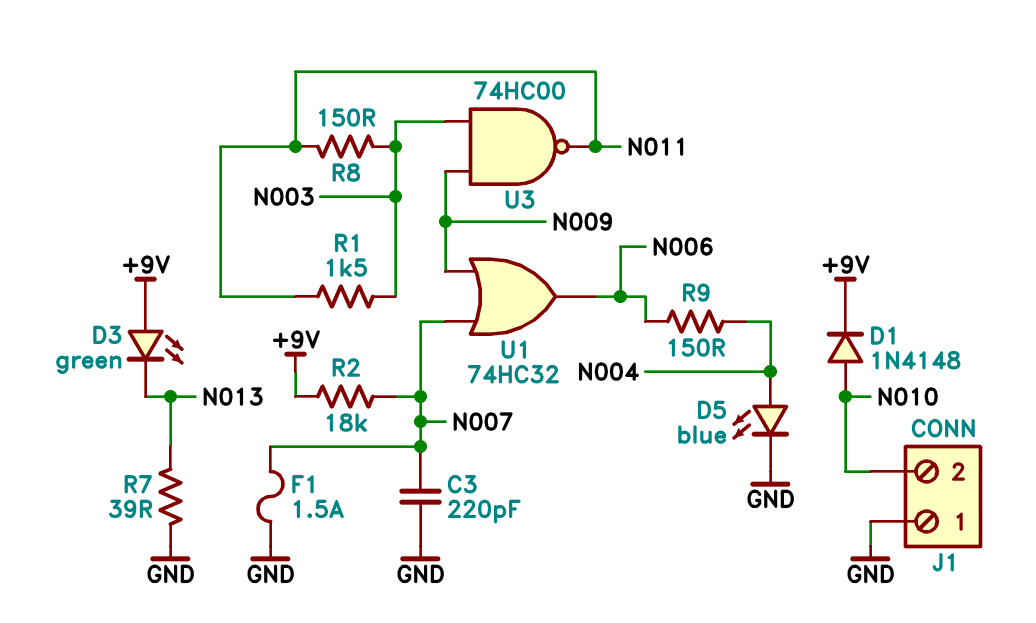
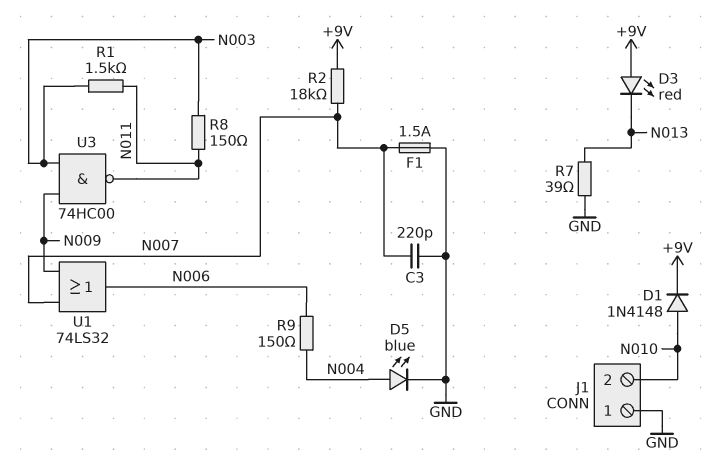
D3: LED green (A +9V, K N013) -> LED red (A +9V, K N013)
U1: OR 74HC32 (in N007, in N009, out N006) -> OR 74LS32 (in N007, in N009, out N006)

